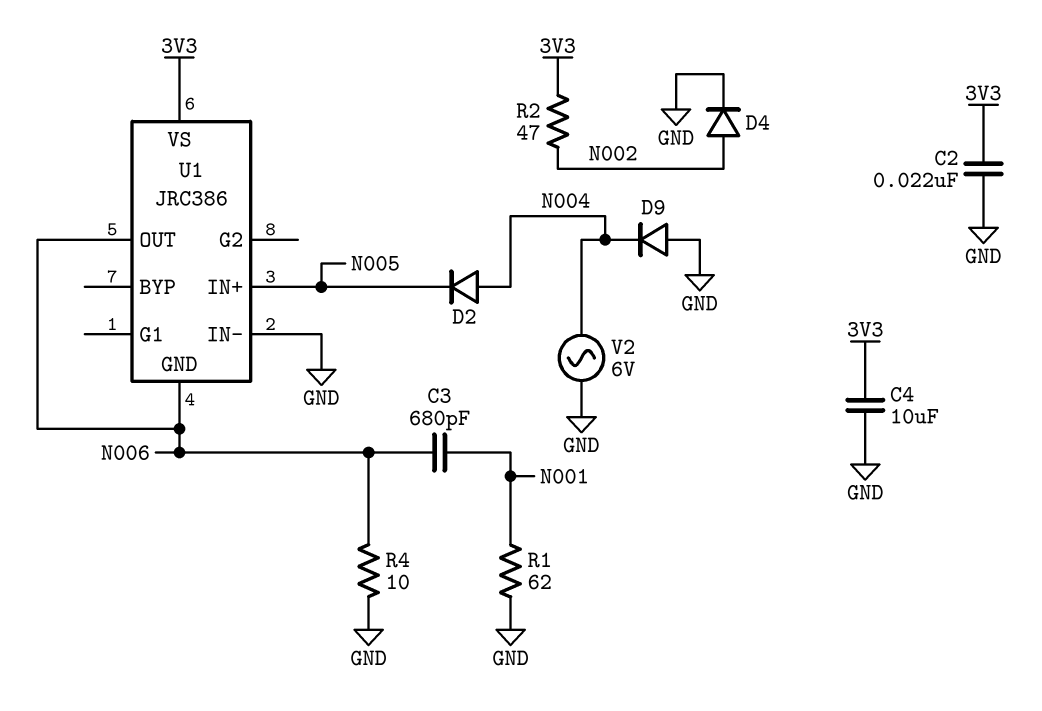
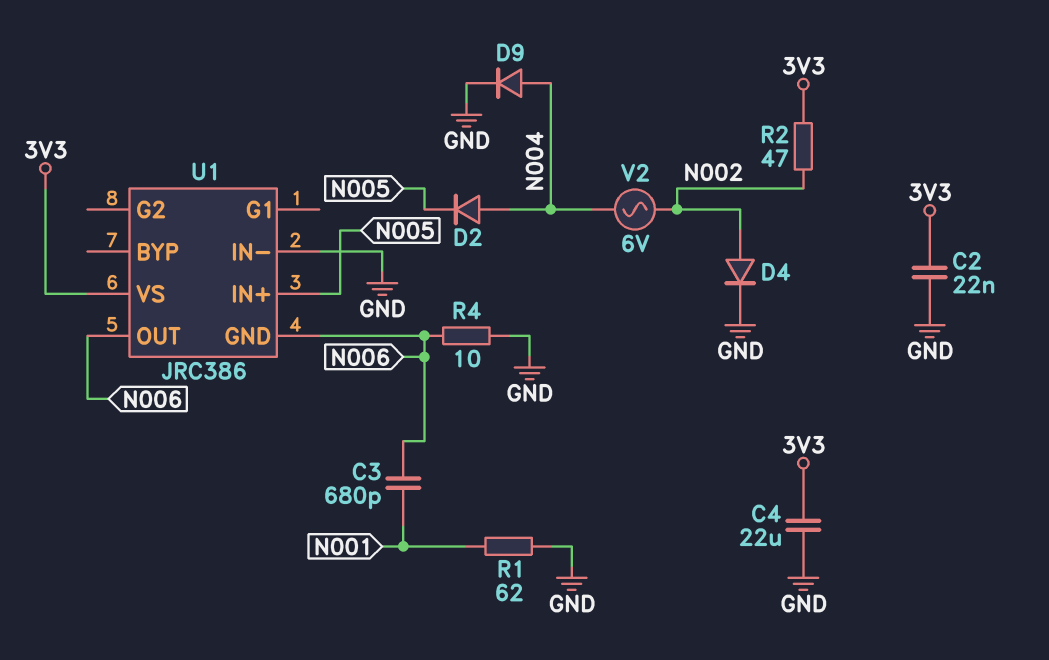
C4: 10uF (3V3, GND) -> 22uF (3V3, GND)
D9: diode (A GND, K N004) -> diode (A N004, K GND)
V2: AC 6V (GND, N004) -> AC 6V (N002, N004)

